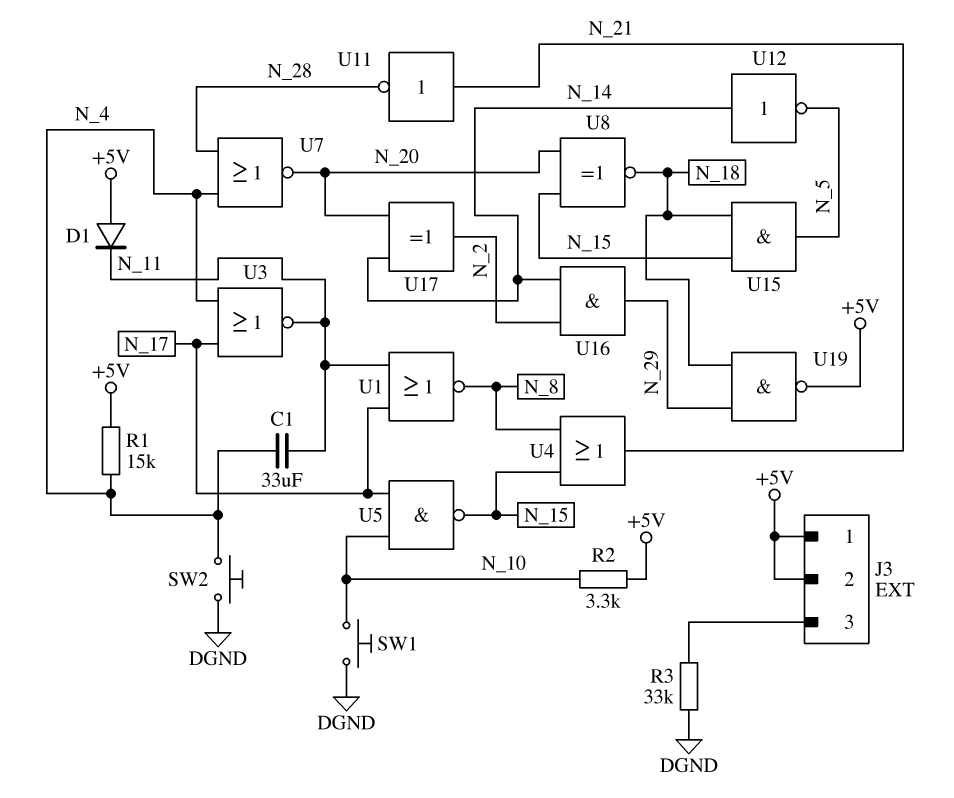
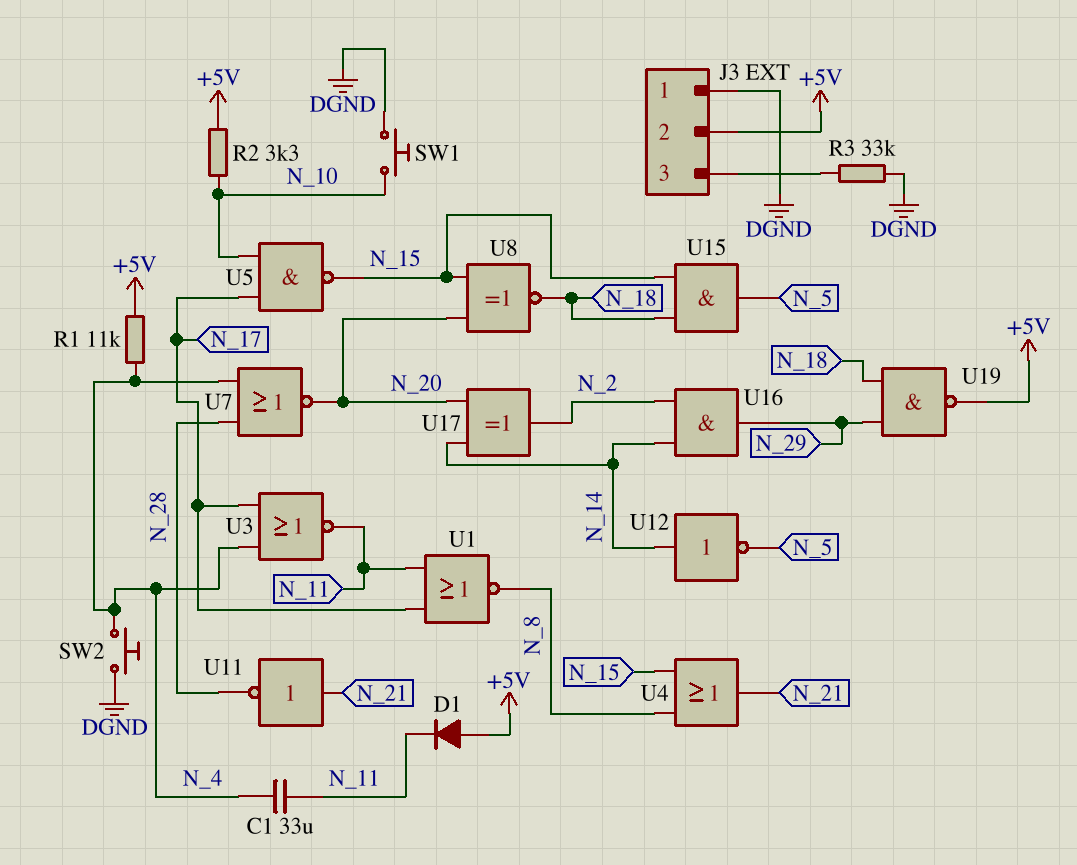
J3 pin 1: +5V -> DGND
R1: 15k (+5V, N_4) -> 11k (+5V, N_4)

